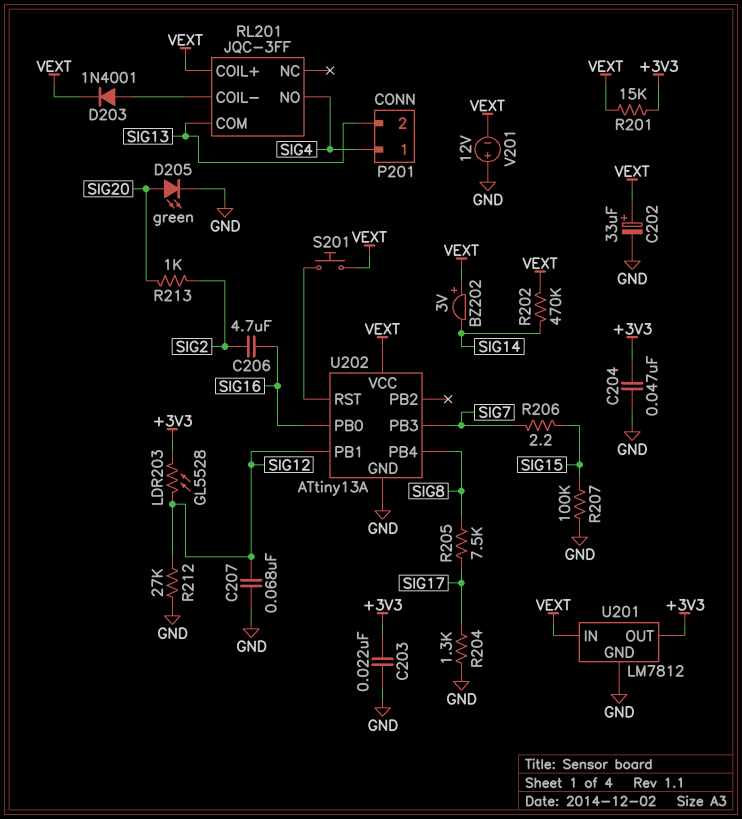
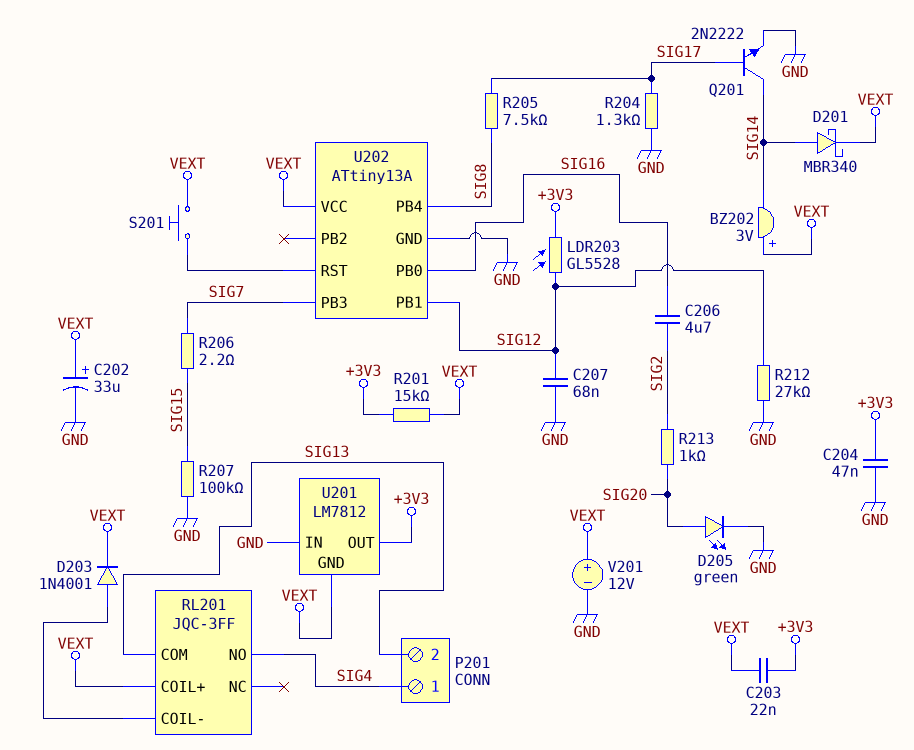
C203: 22nF (+3V3, GND) -> 22nF (+3V3, VEXT)
D201: none -> schottky MBR340 (A SIG14, K VEXT)
Q201: none -> NPN 2N2222 (B SIG17, C SIG14, E GND)
R202: 470k (SIG14, VEXT) -> none
U201 pin GND: GND -> VEXT
U201 pin IN: VEXT -> GND
V201: 12V (plus GND, minus VEXT) -> 12V (plus VEXT, minus GND)

